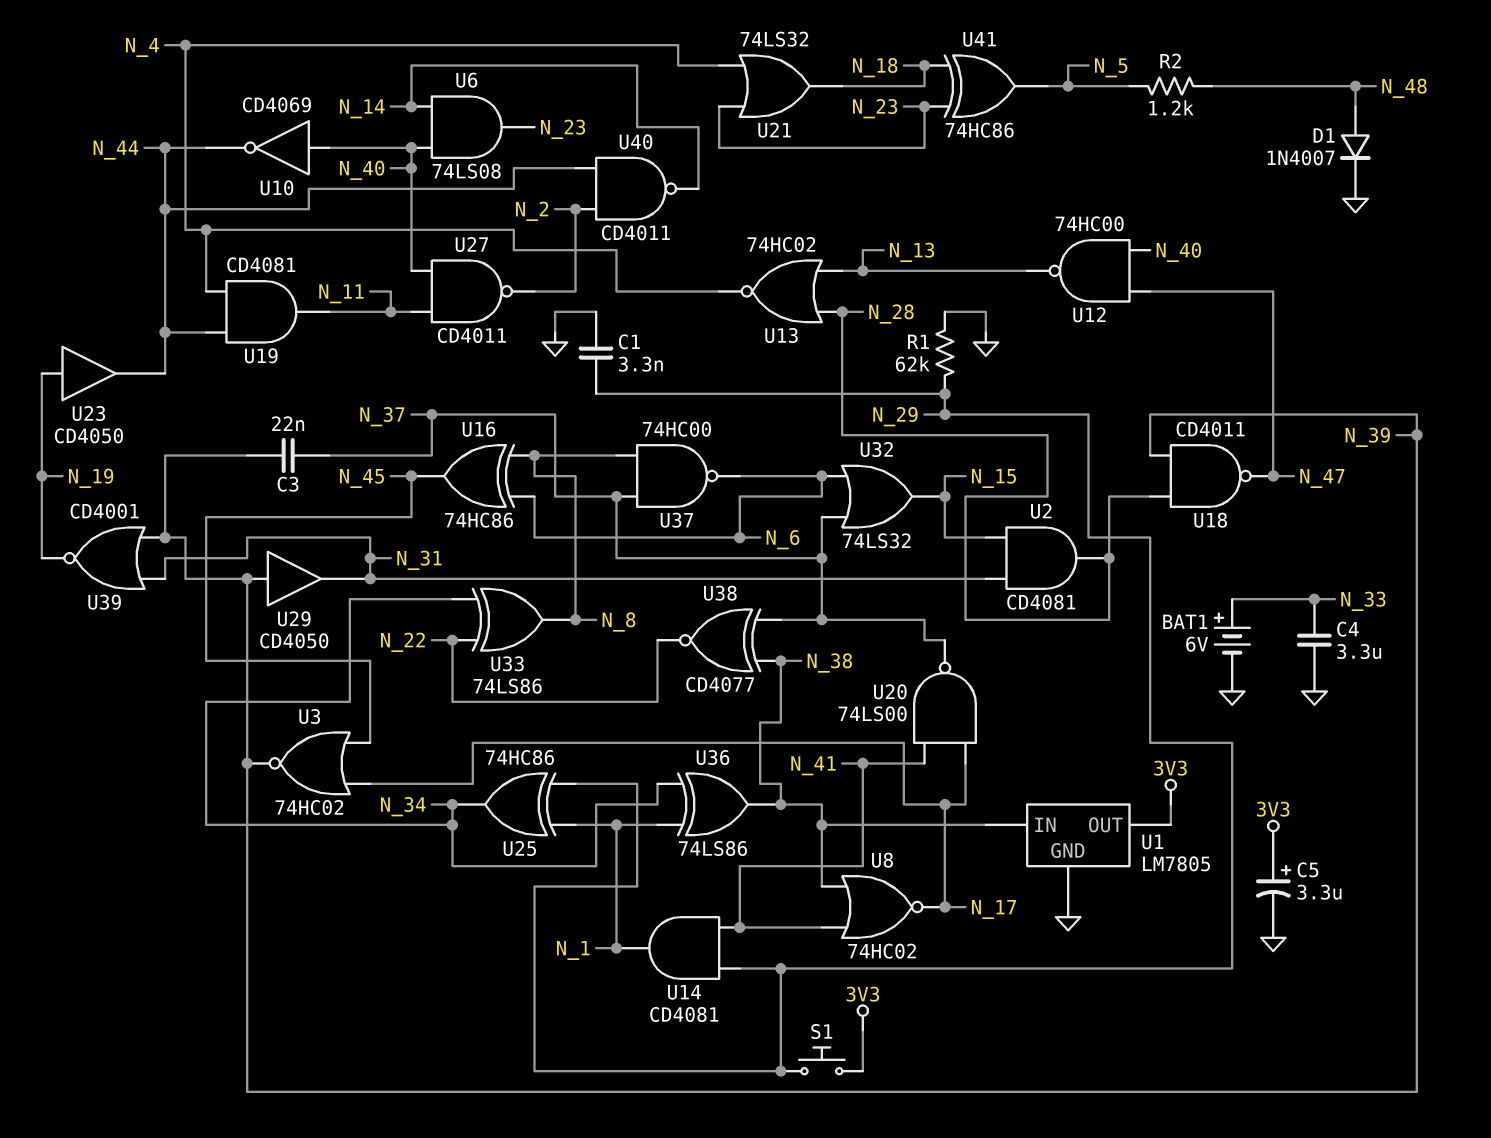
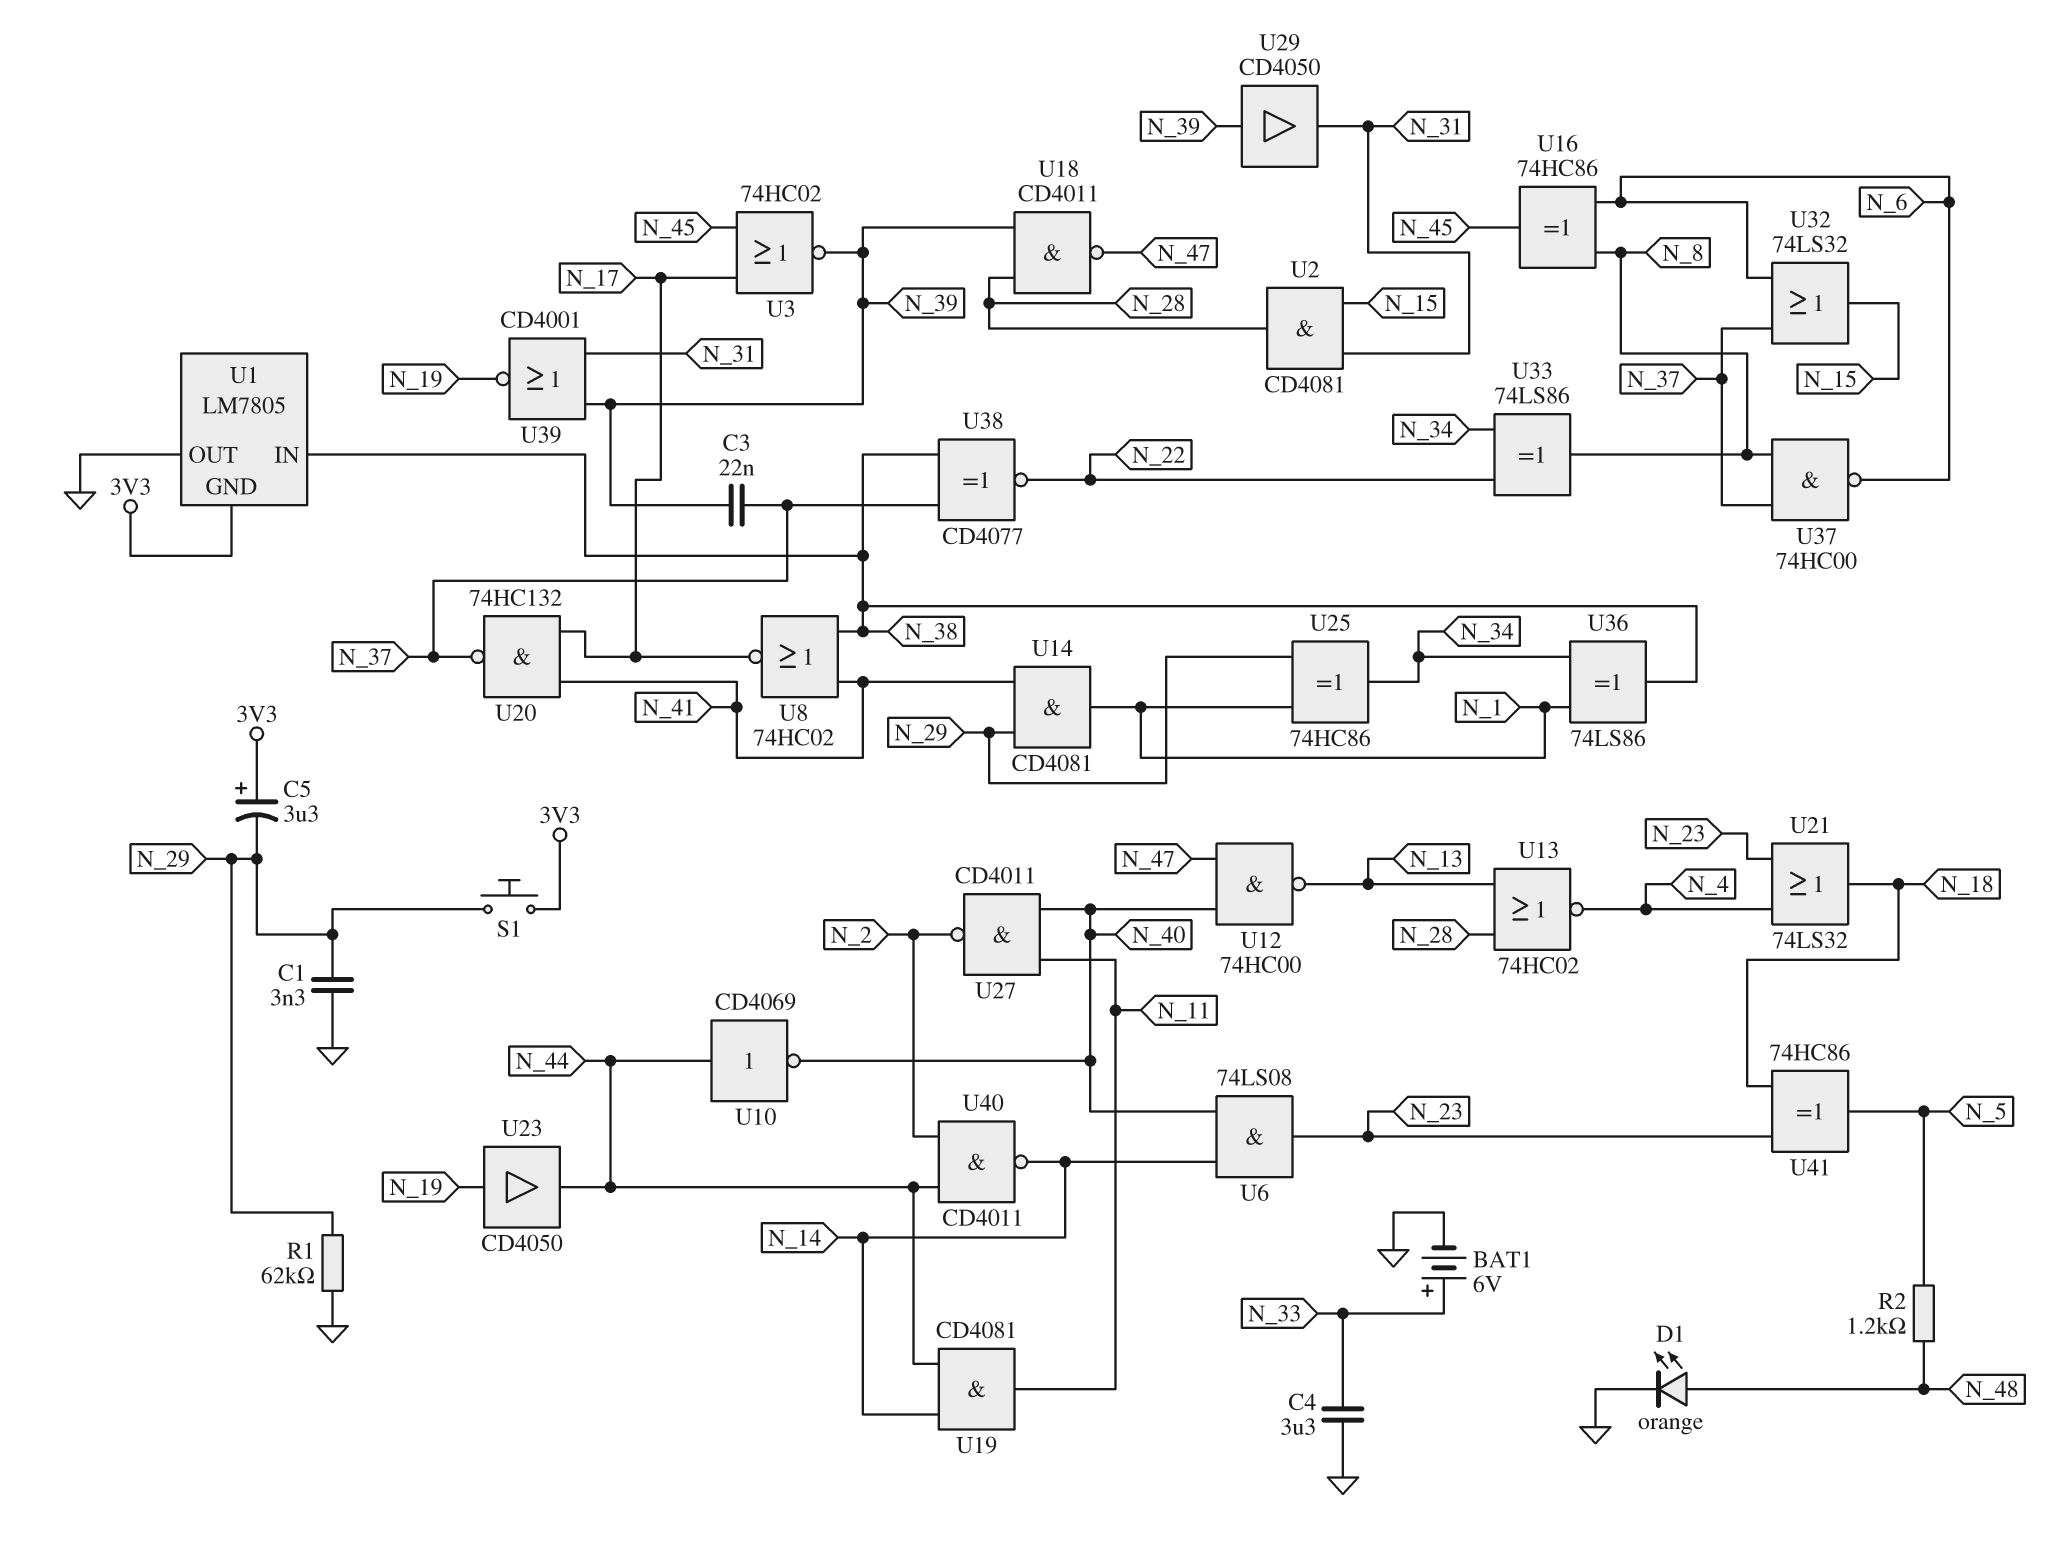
C5: 3.3uF (plus 3V3, minus GND) -> 3.3uF (plus 3V3, minus N_29)
D1: diode 1N4007 (A N_48, K GND) -> LED orange (A N_48, K GND)
U1 pin GND: GND -> 3V3
U1 pin OUT: 3V3 -> GND
U10: NOT CD4069 (in N_40, out N_44) -> NOT CD4069 (in N_44, out N_40)
U19: AND CD4081 (in N_4, in N_44, out N_11) -> AND CD4081 (in N_14, in N_44, out N_11)
U20: NAND 74LS00 (in N_17, in N_41, out N_37) -> NAND 74HC132 (in N_17, in N_41, out N_37)

